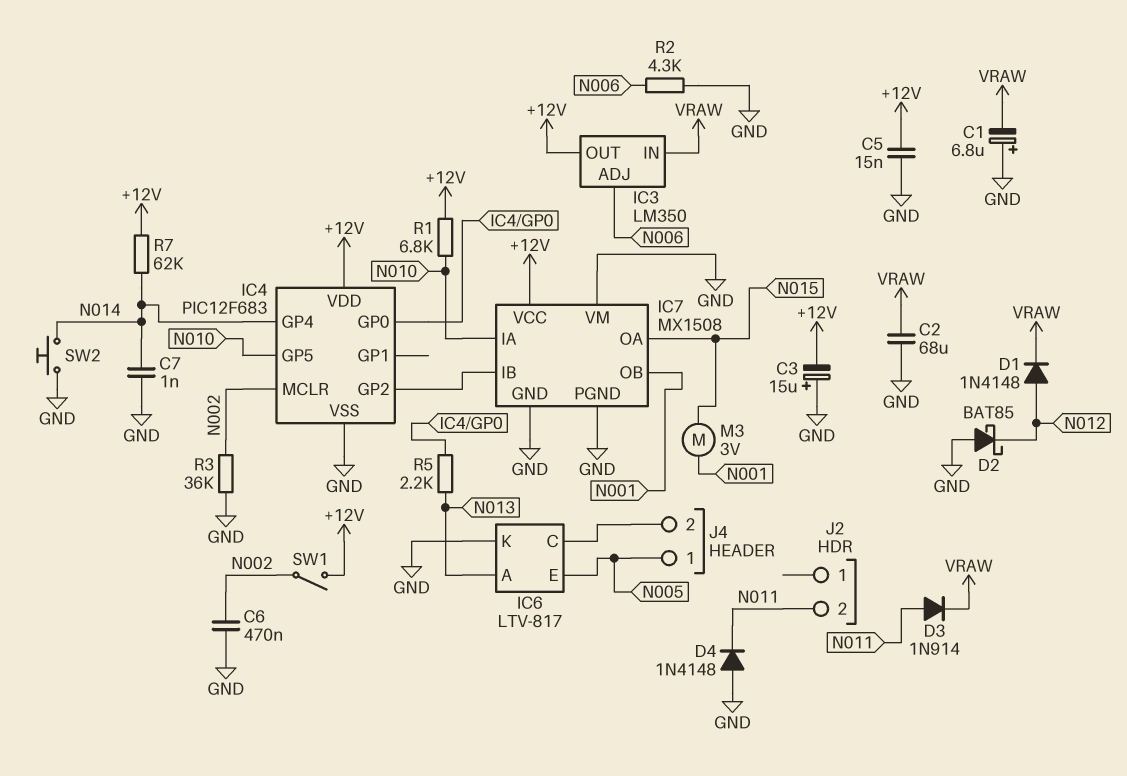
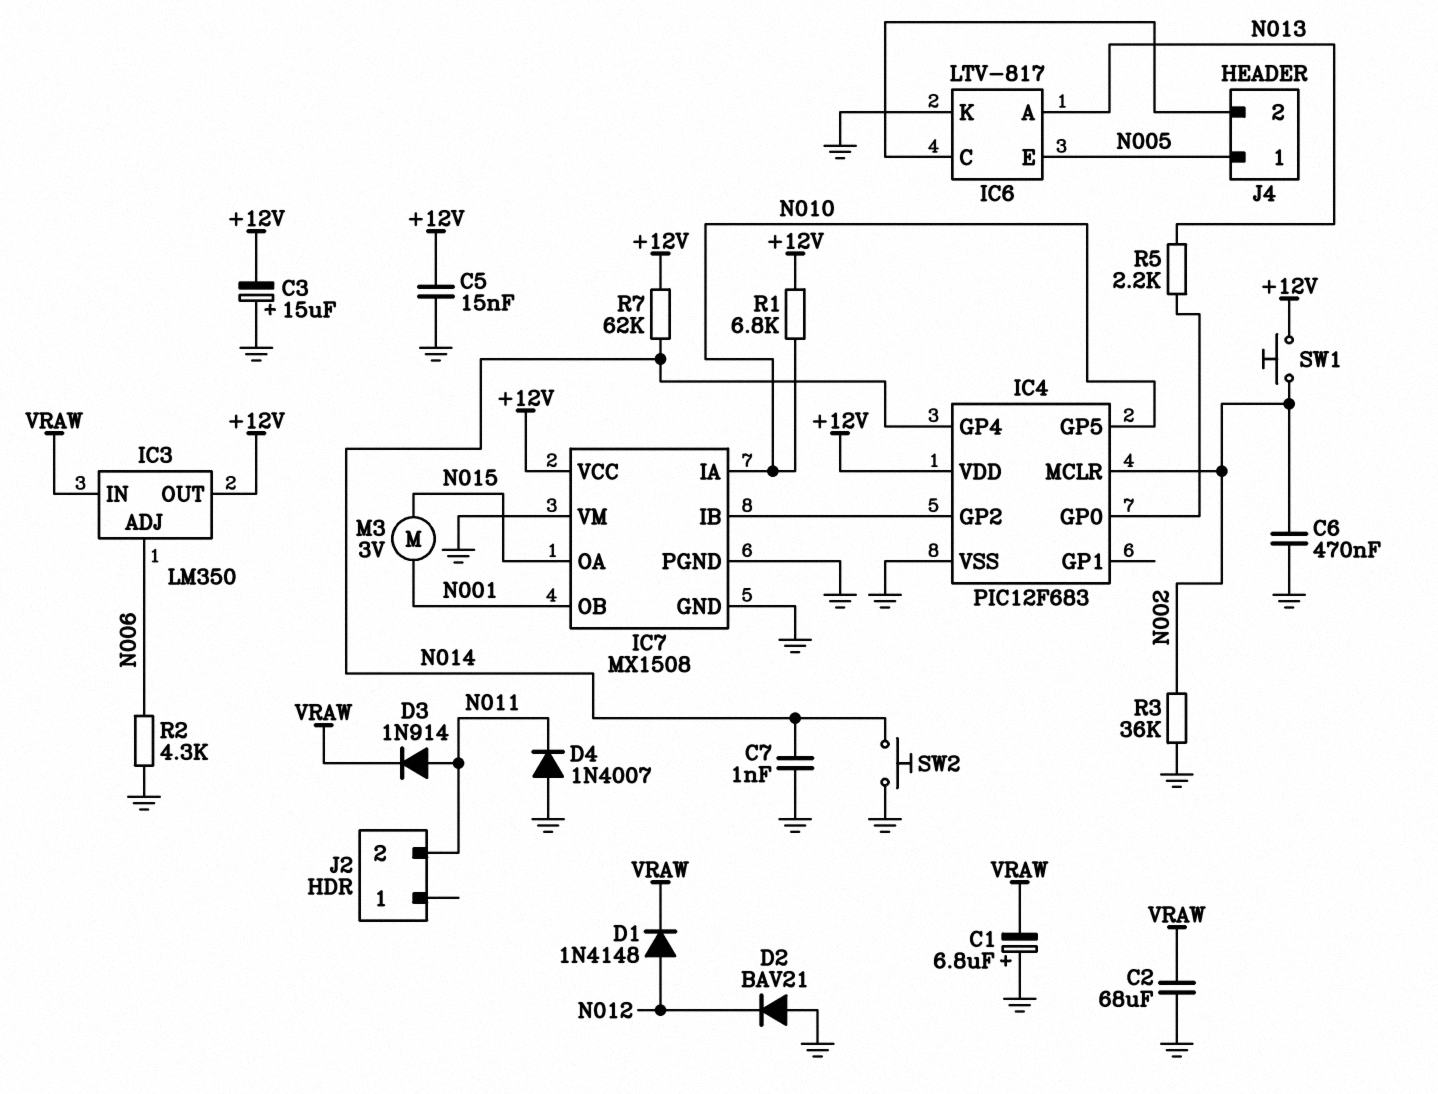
D2: schottky BAT85 (A GND, K N012) -> diode BAV21 (A GND, K N012)
D4: diode 1N4148 (A GND, K N011) -> diode 1N4007 (A GND, K N011)
SW1: switch (+12V, N002) -> button (+12V, N002)

